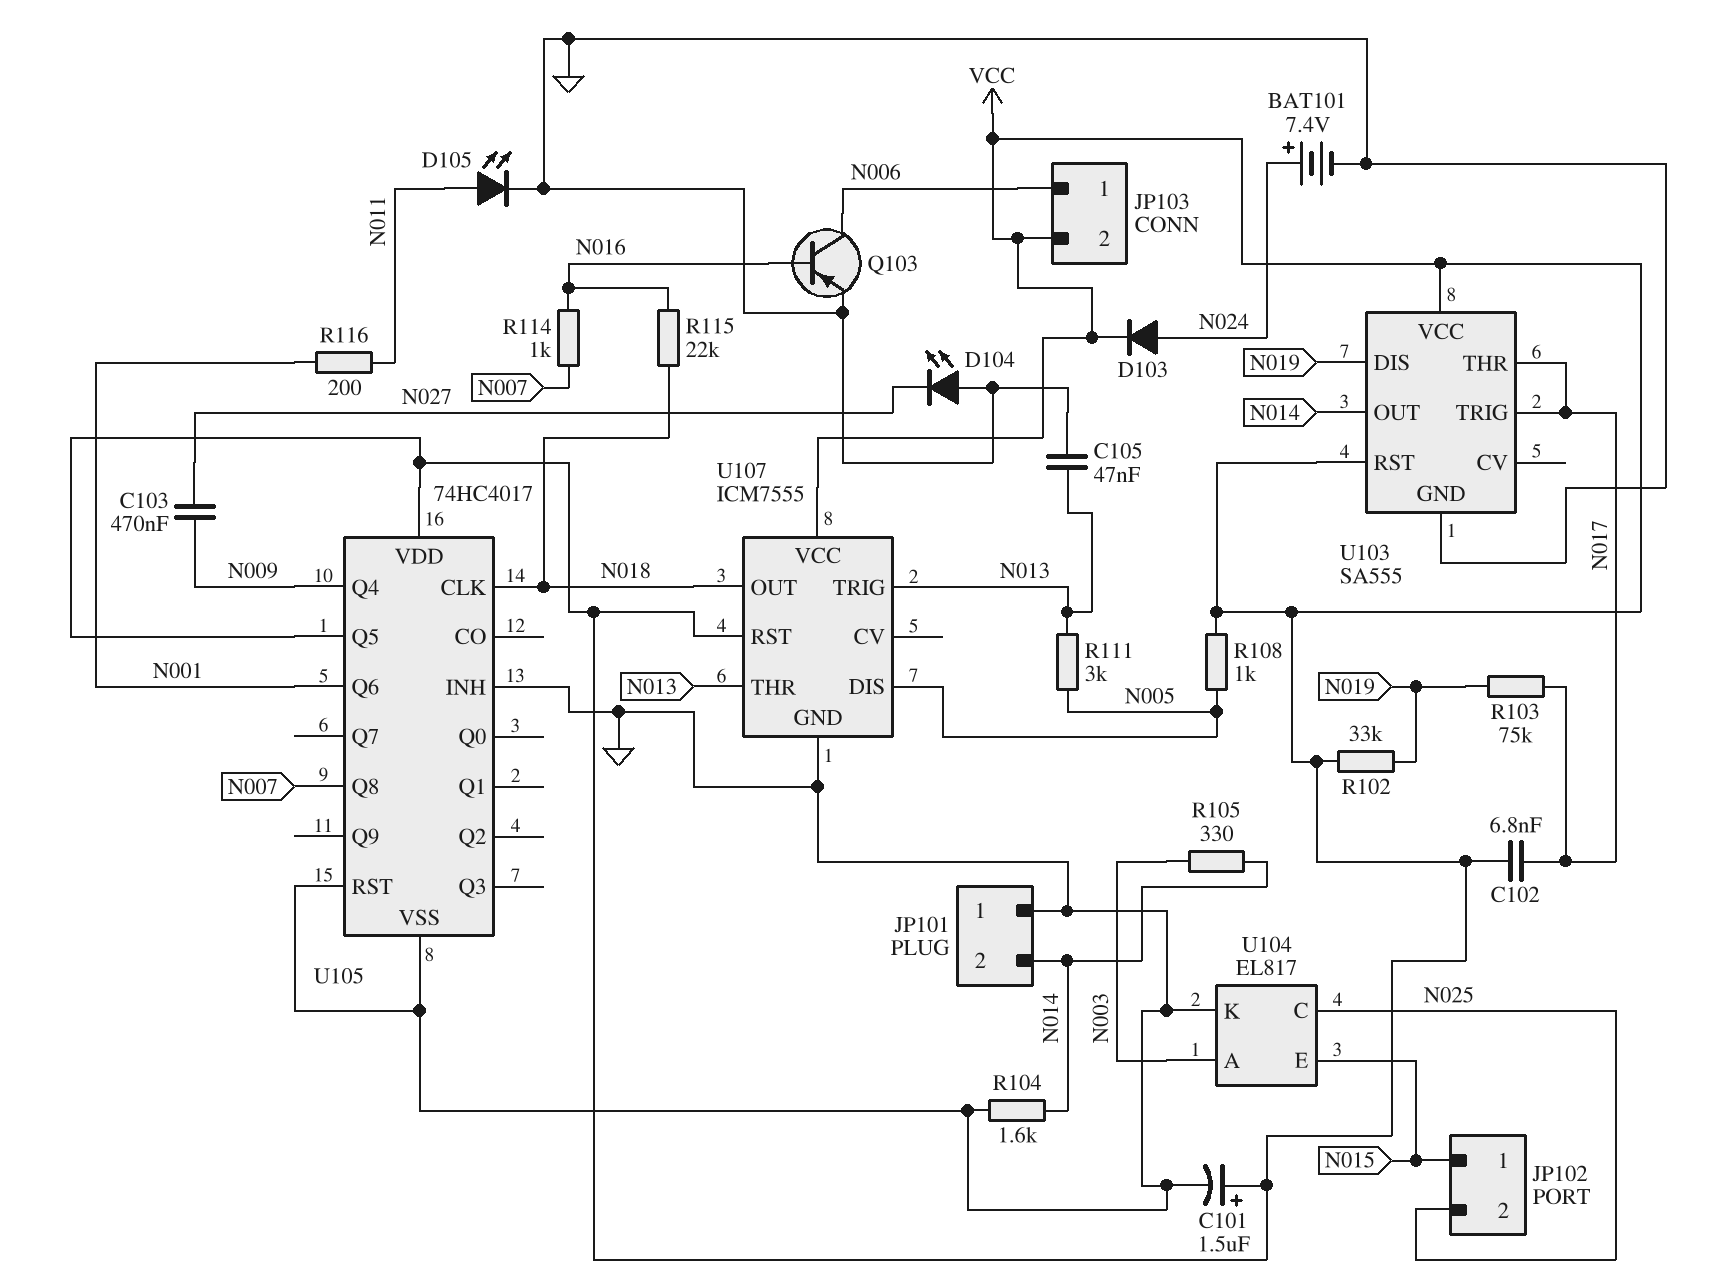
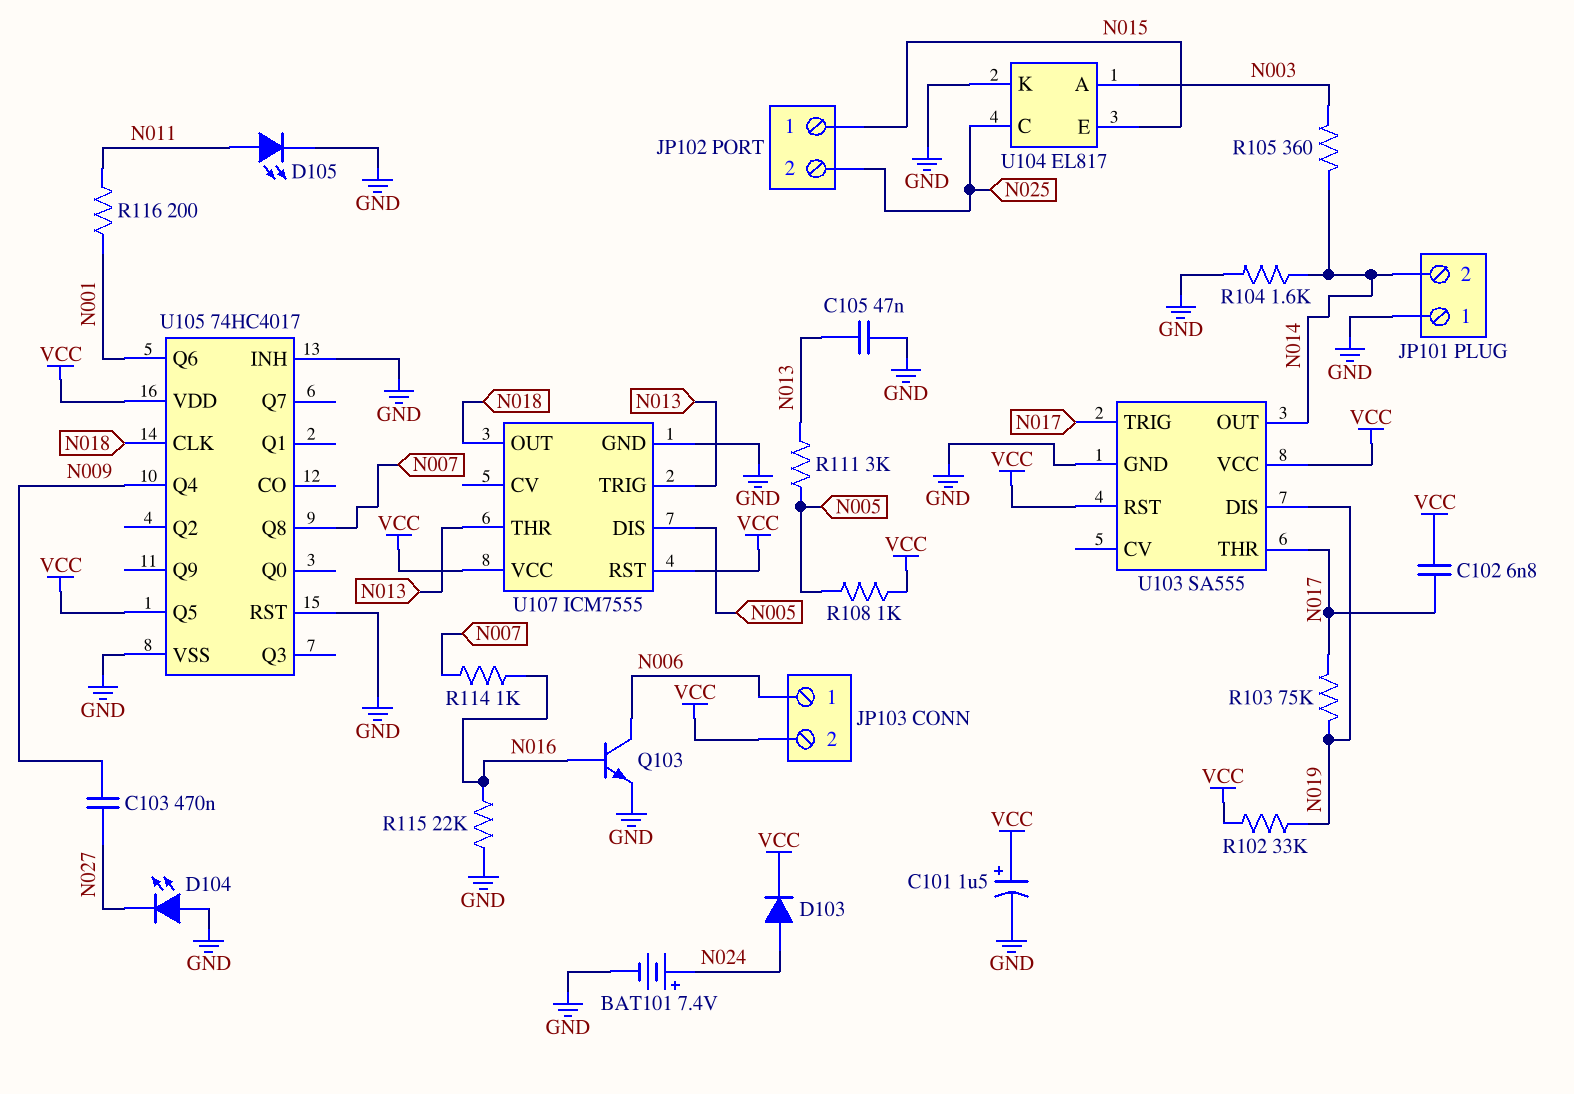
Q103: PNP (B N016, C N006, E GND) -> NPN (B N016, C N006, E GND)
R105: 330 (N003, N014) -> 360 (N003, N014)
R115: 22k (N016, N018) -> 22k (GND, N016)

